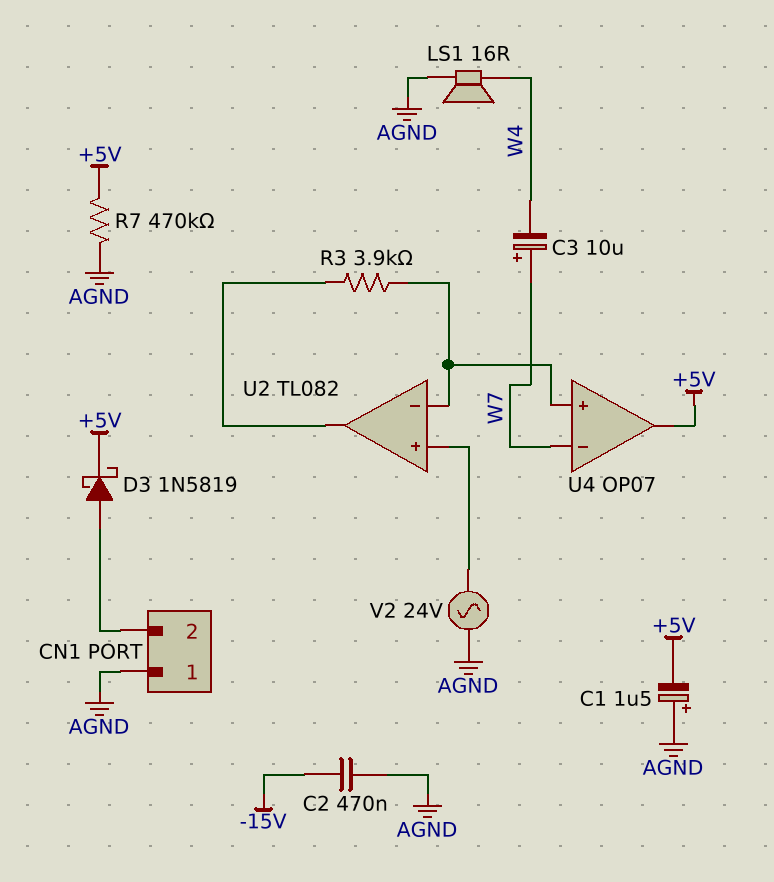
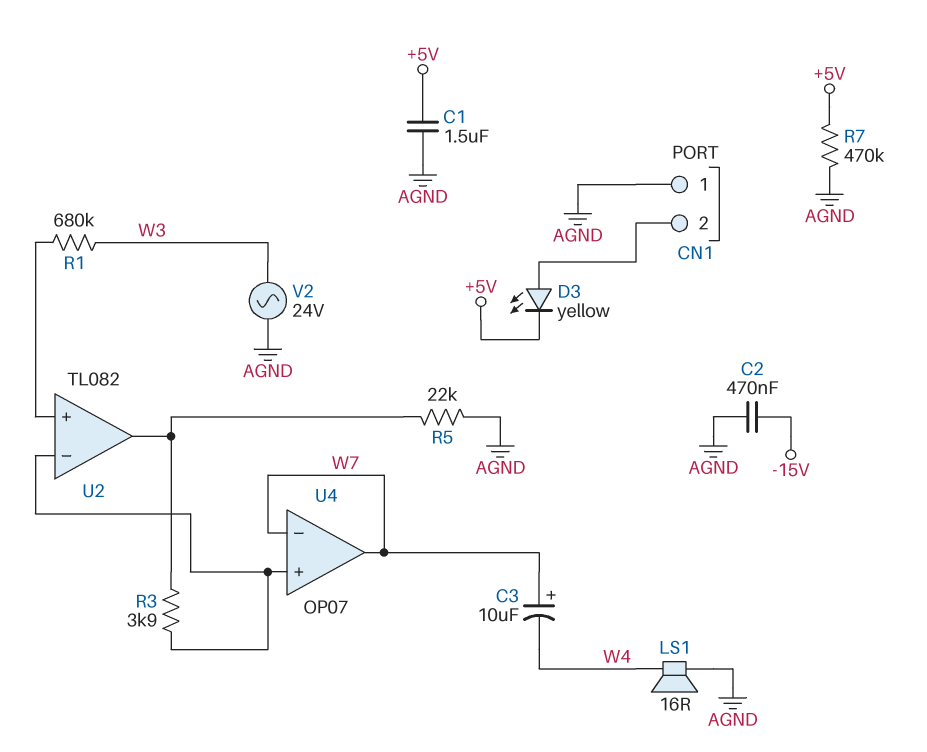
C1: 1.5uF (plus AGND, minus +5V) -> 1.5uF (+5V, AGND)
D3: schottky 1N5819 (A CN1/2, K +5V) -> LED yellow (A CN1/2, K +5V)
R1: none -> 680k (U2/in+, W3)
R5: none -> 22k (AGND, U2/out)
U4 pin out: +5V -> W7
V2: AC 24V (AGND, U2/in+) -> AC 24V (AGND, W3)

